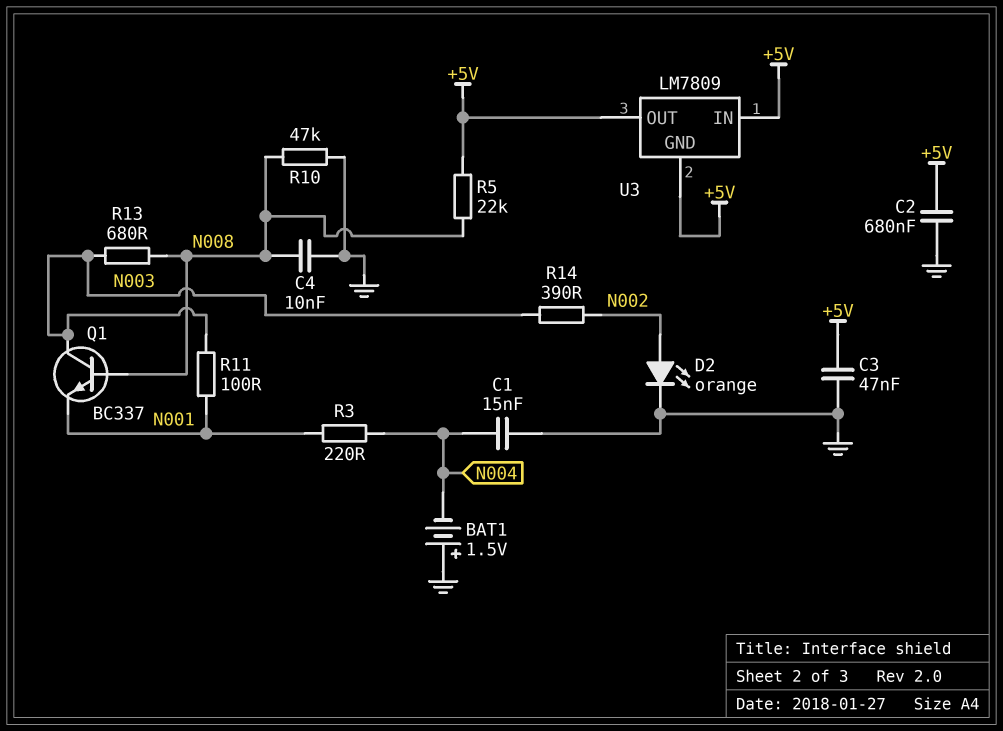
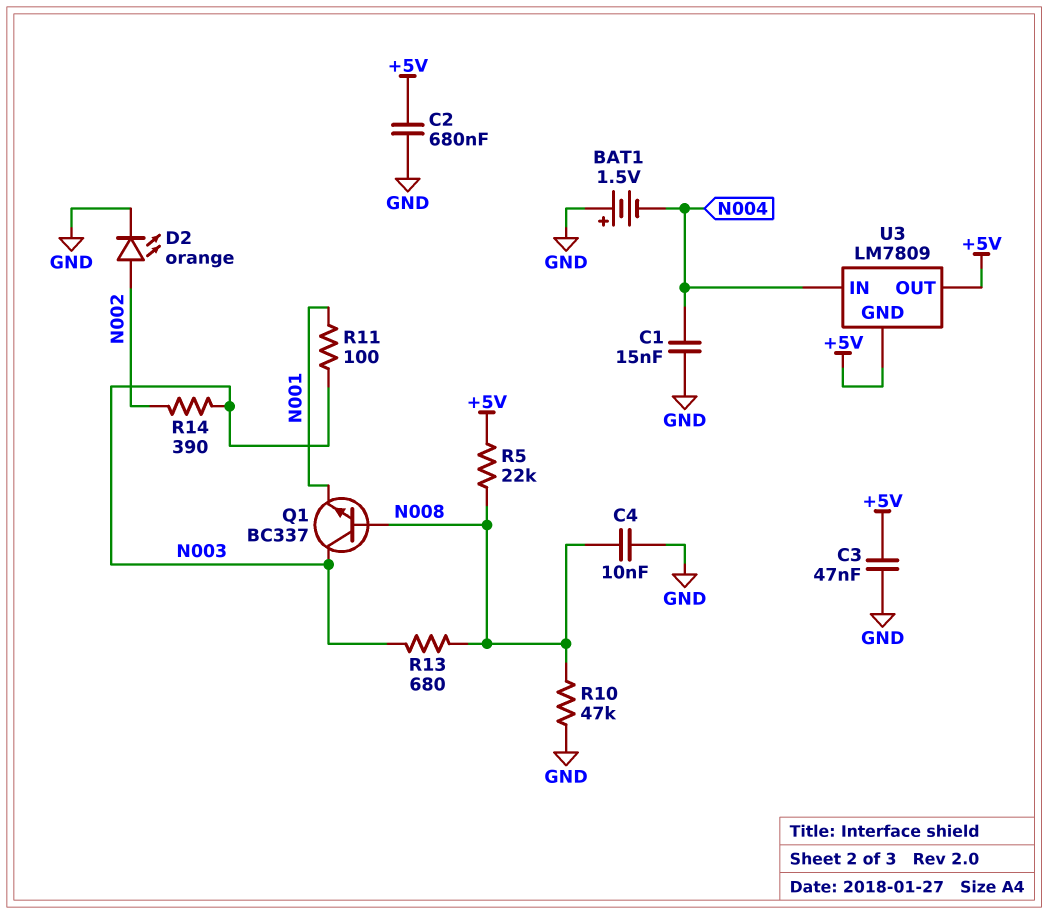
R3: 220 (N001, N004) -> none
U3 pin IN: +5V -> N004

